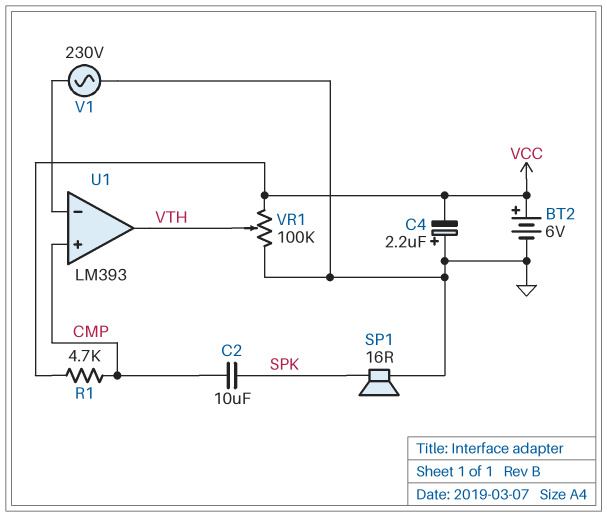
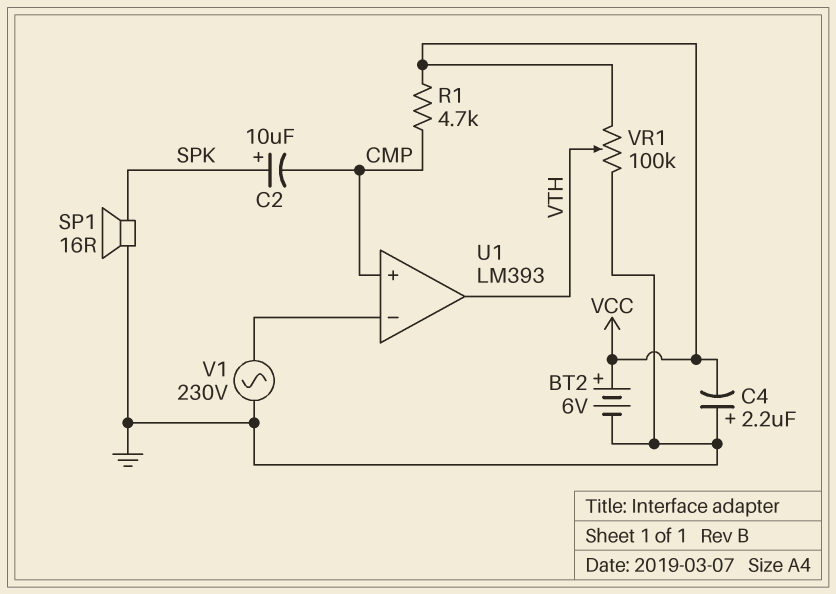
C2: 10uF (CMP, SPK) -> 10uF (plus SPK, minus CMP)

